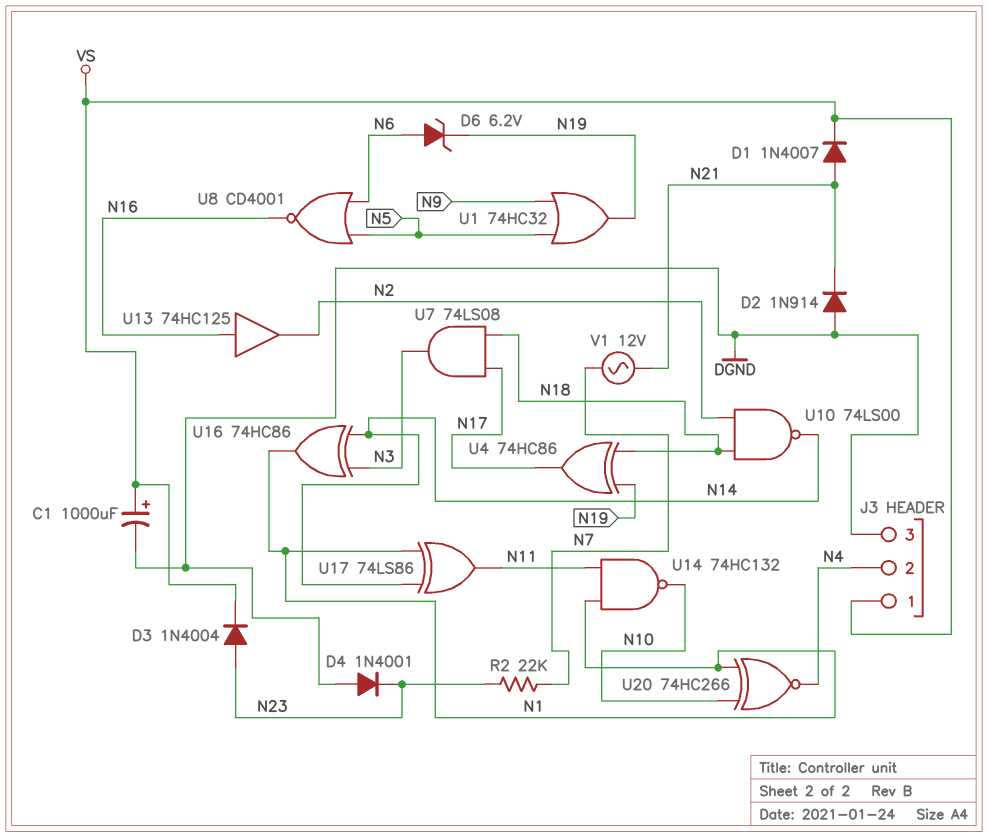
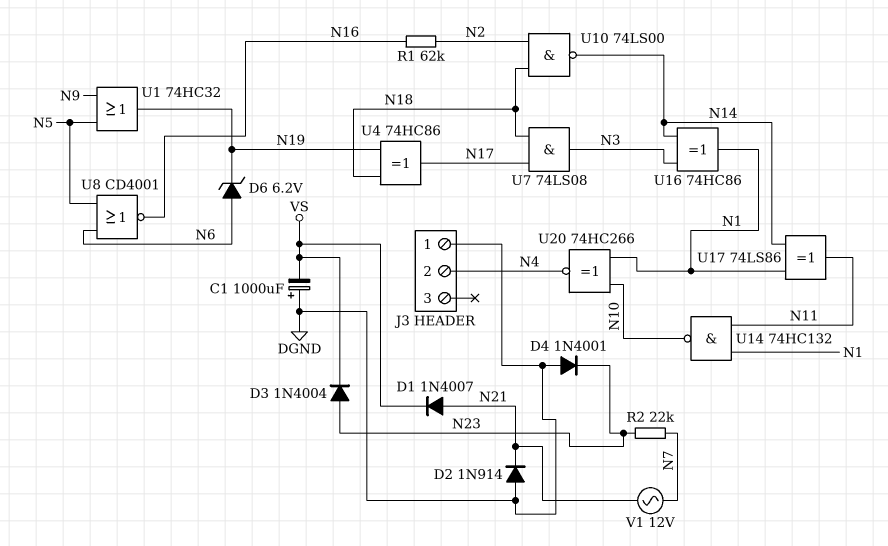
C1: 1000uF (plus VS, minus DGND) -> 1000uF (plus DGND, minus VS)
J3 pin 1: VS -> DGND
J3 pin 3: DGND -> none
R1: none -> 62k (N2, N16)
U13: buffer 74HC125 (in N16, out N2) -> none

